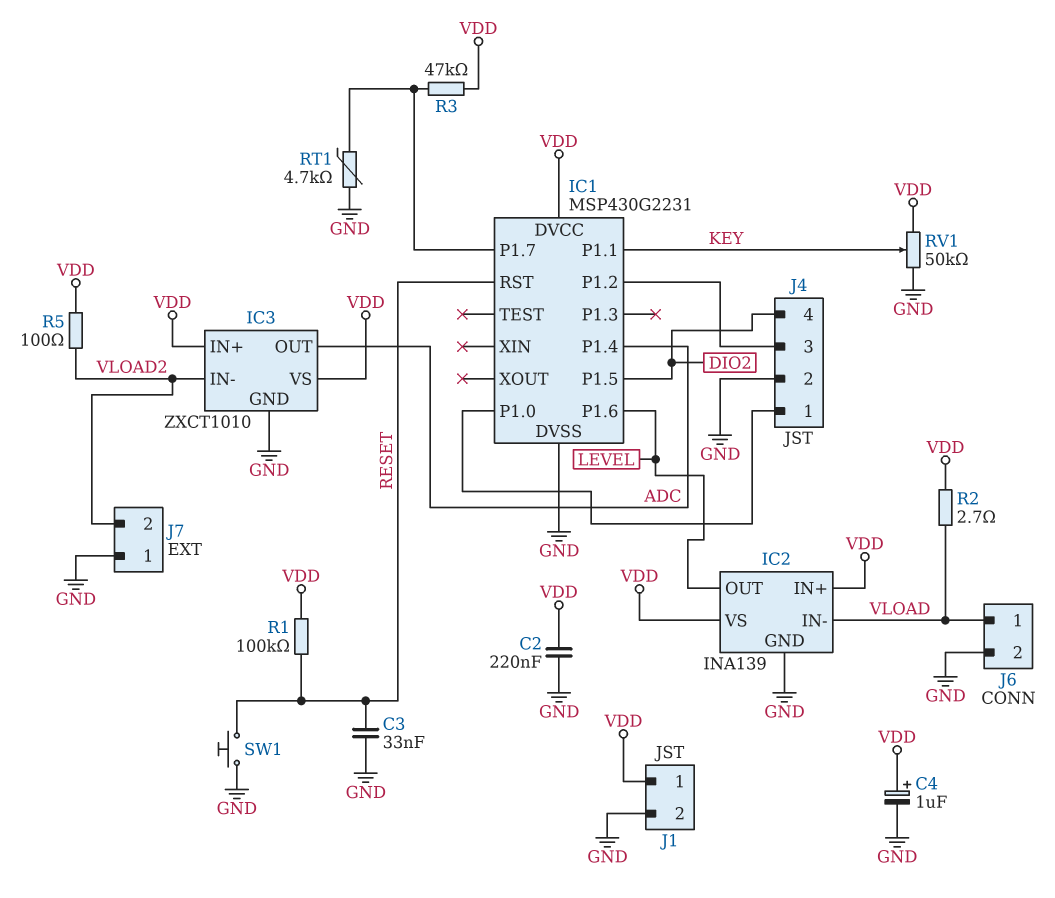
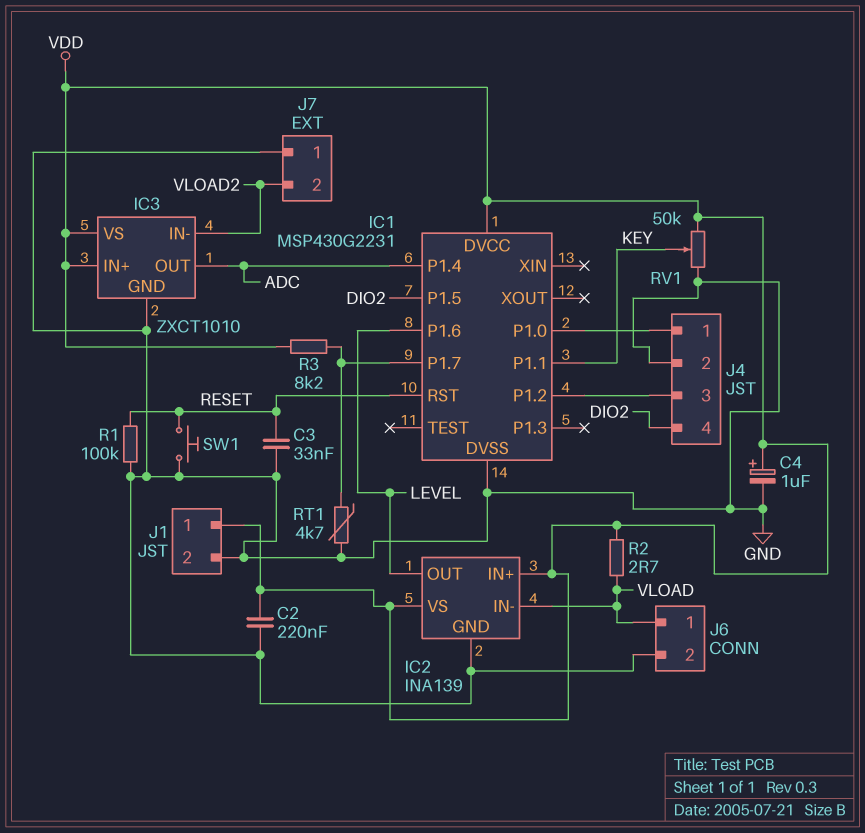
R1: 100k (RESET, VDD) -> 100k (GND, RESET)
R3: 47k (IC1/P1.7, VDD) -> 8.2k (IC1/P1.7, VDD)
R5: 100 (VDD, VLOAD2) -> none

